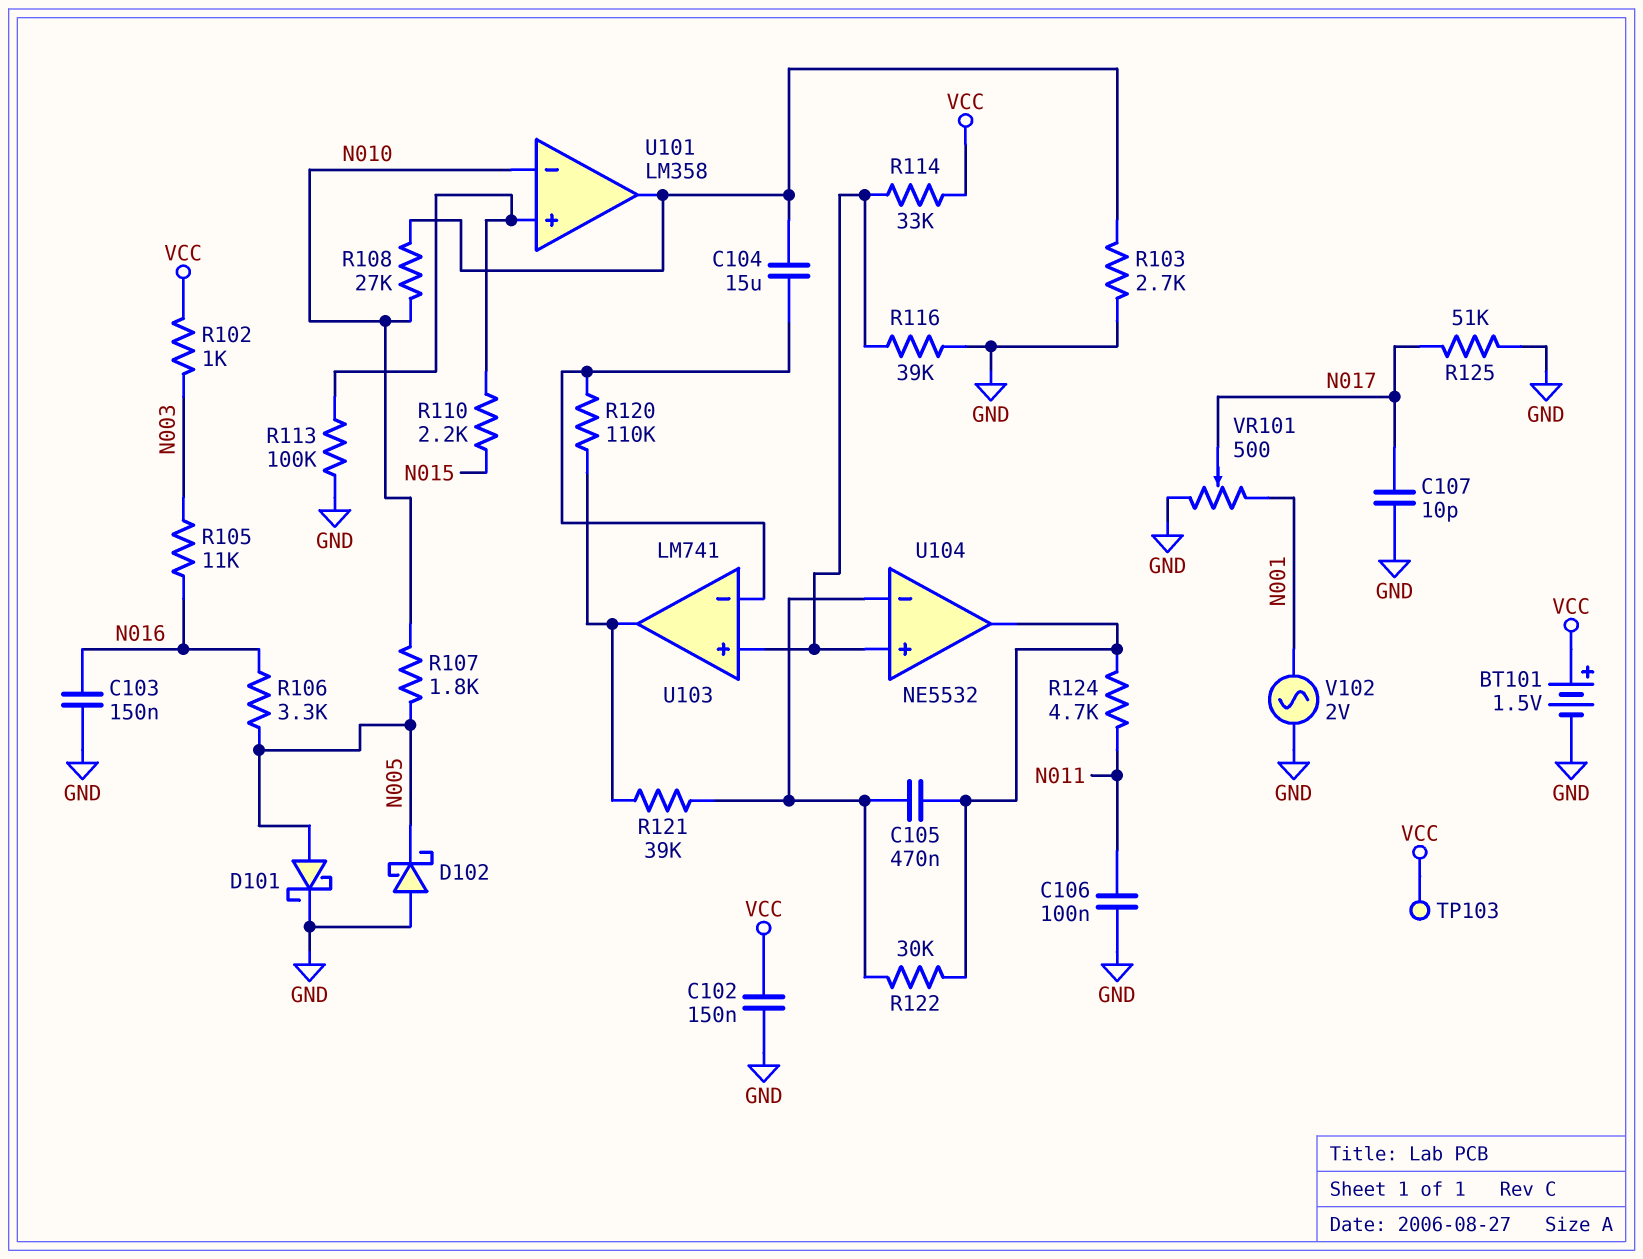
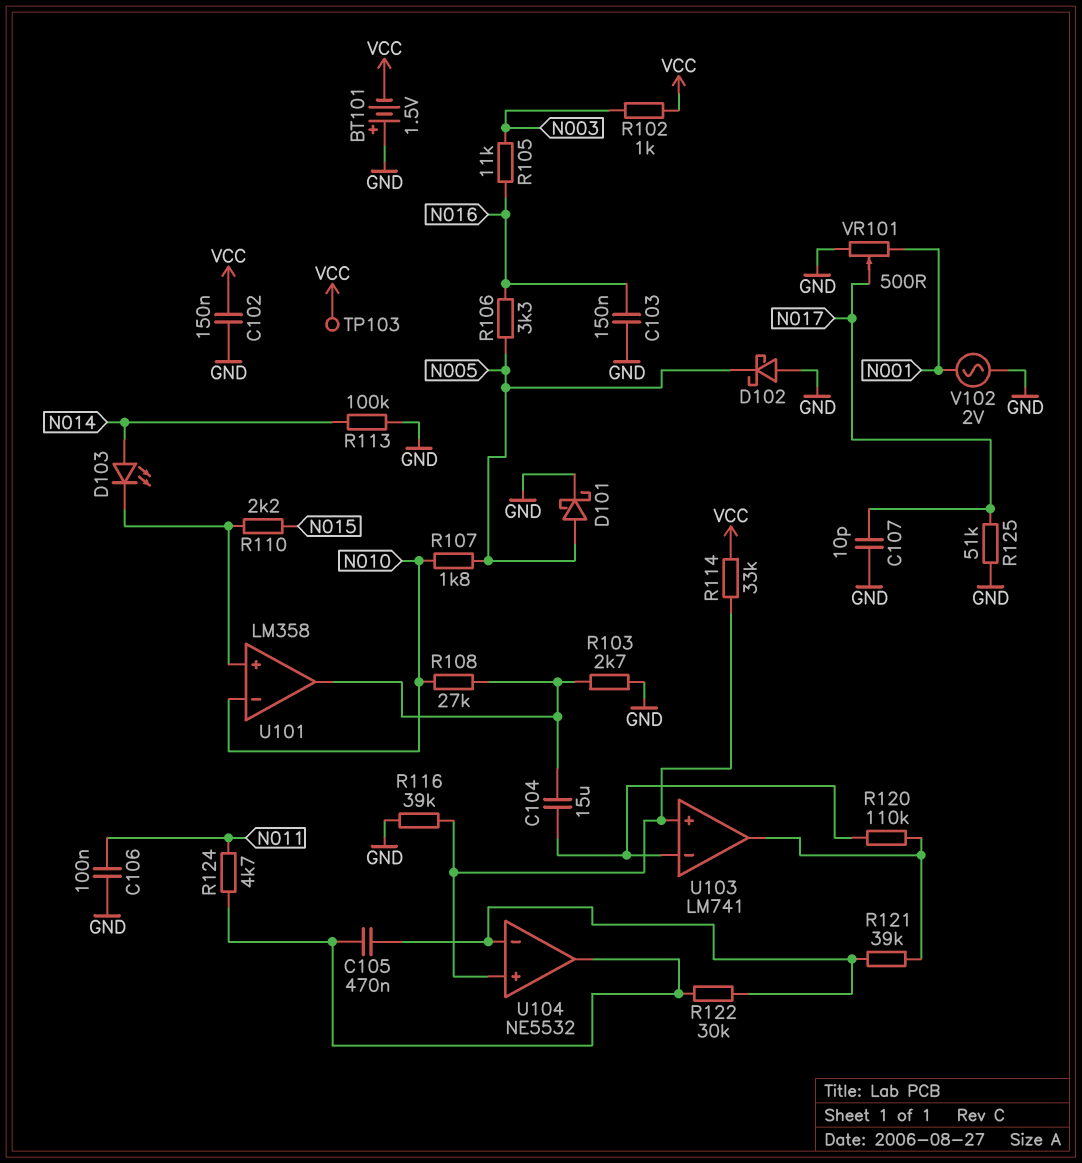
BT101: 1.5V (plus VCC, minus GND) -> 1.5V (plus GND, minus VCC)
D103: none -> LED (A N014, K U101/in+)
R113: 100k (GND, U101/in+) -> 100k (GND, N014)

